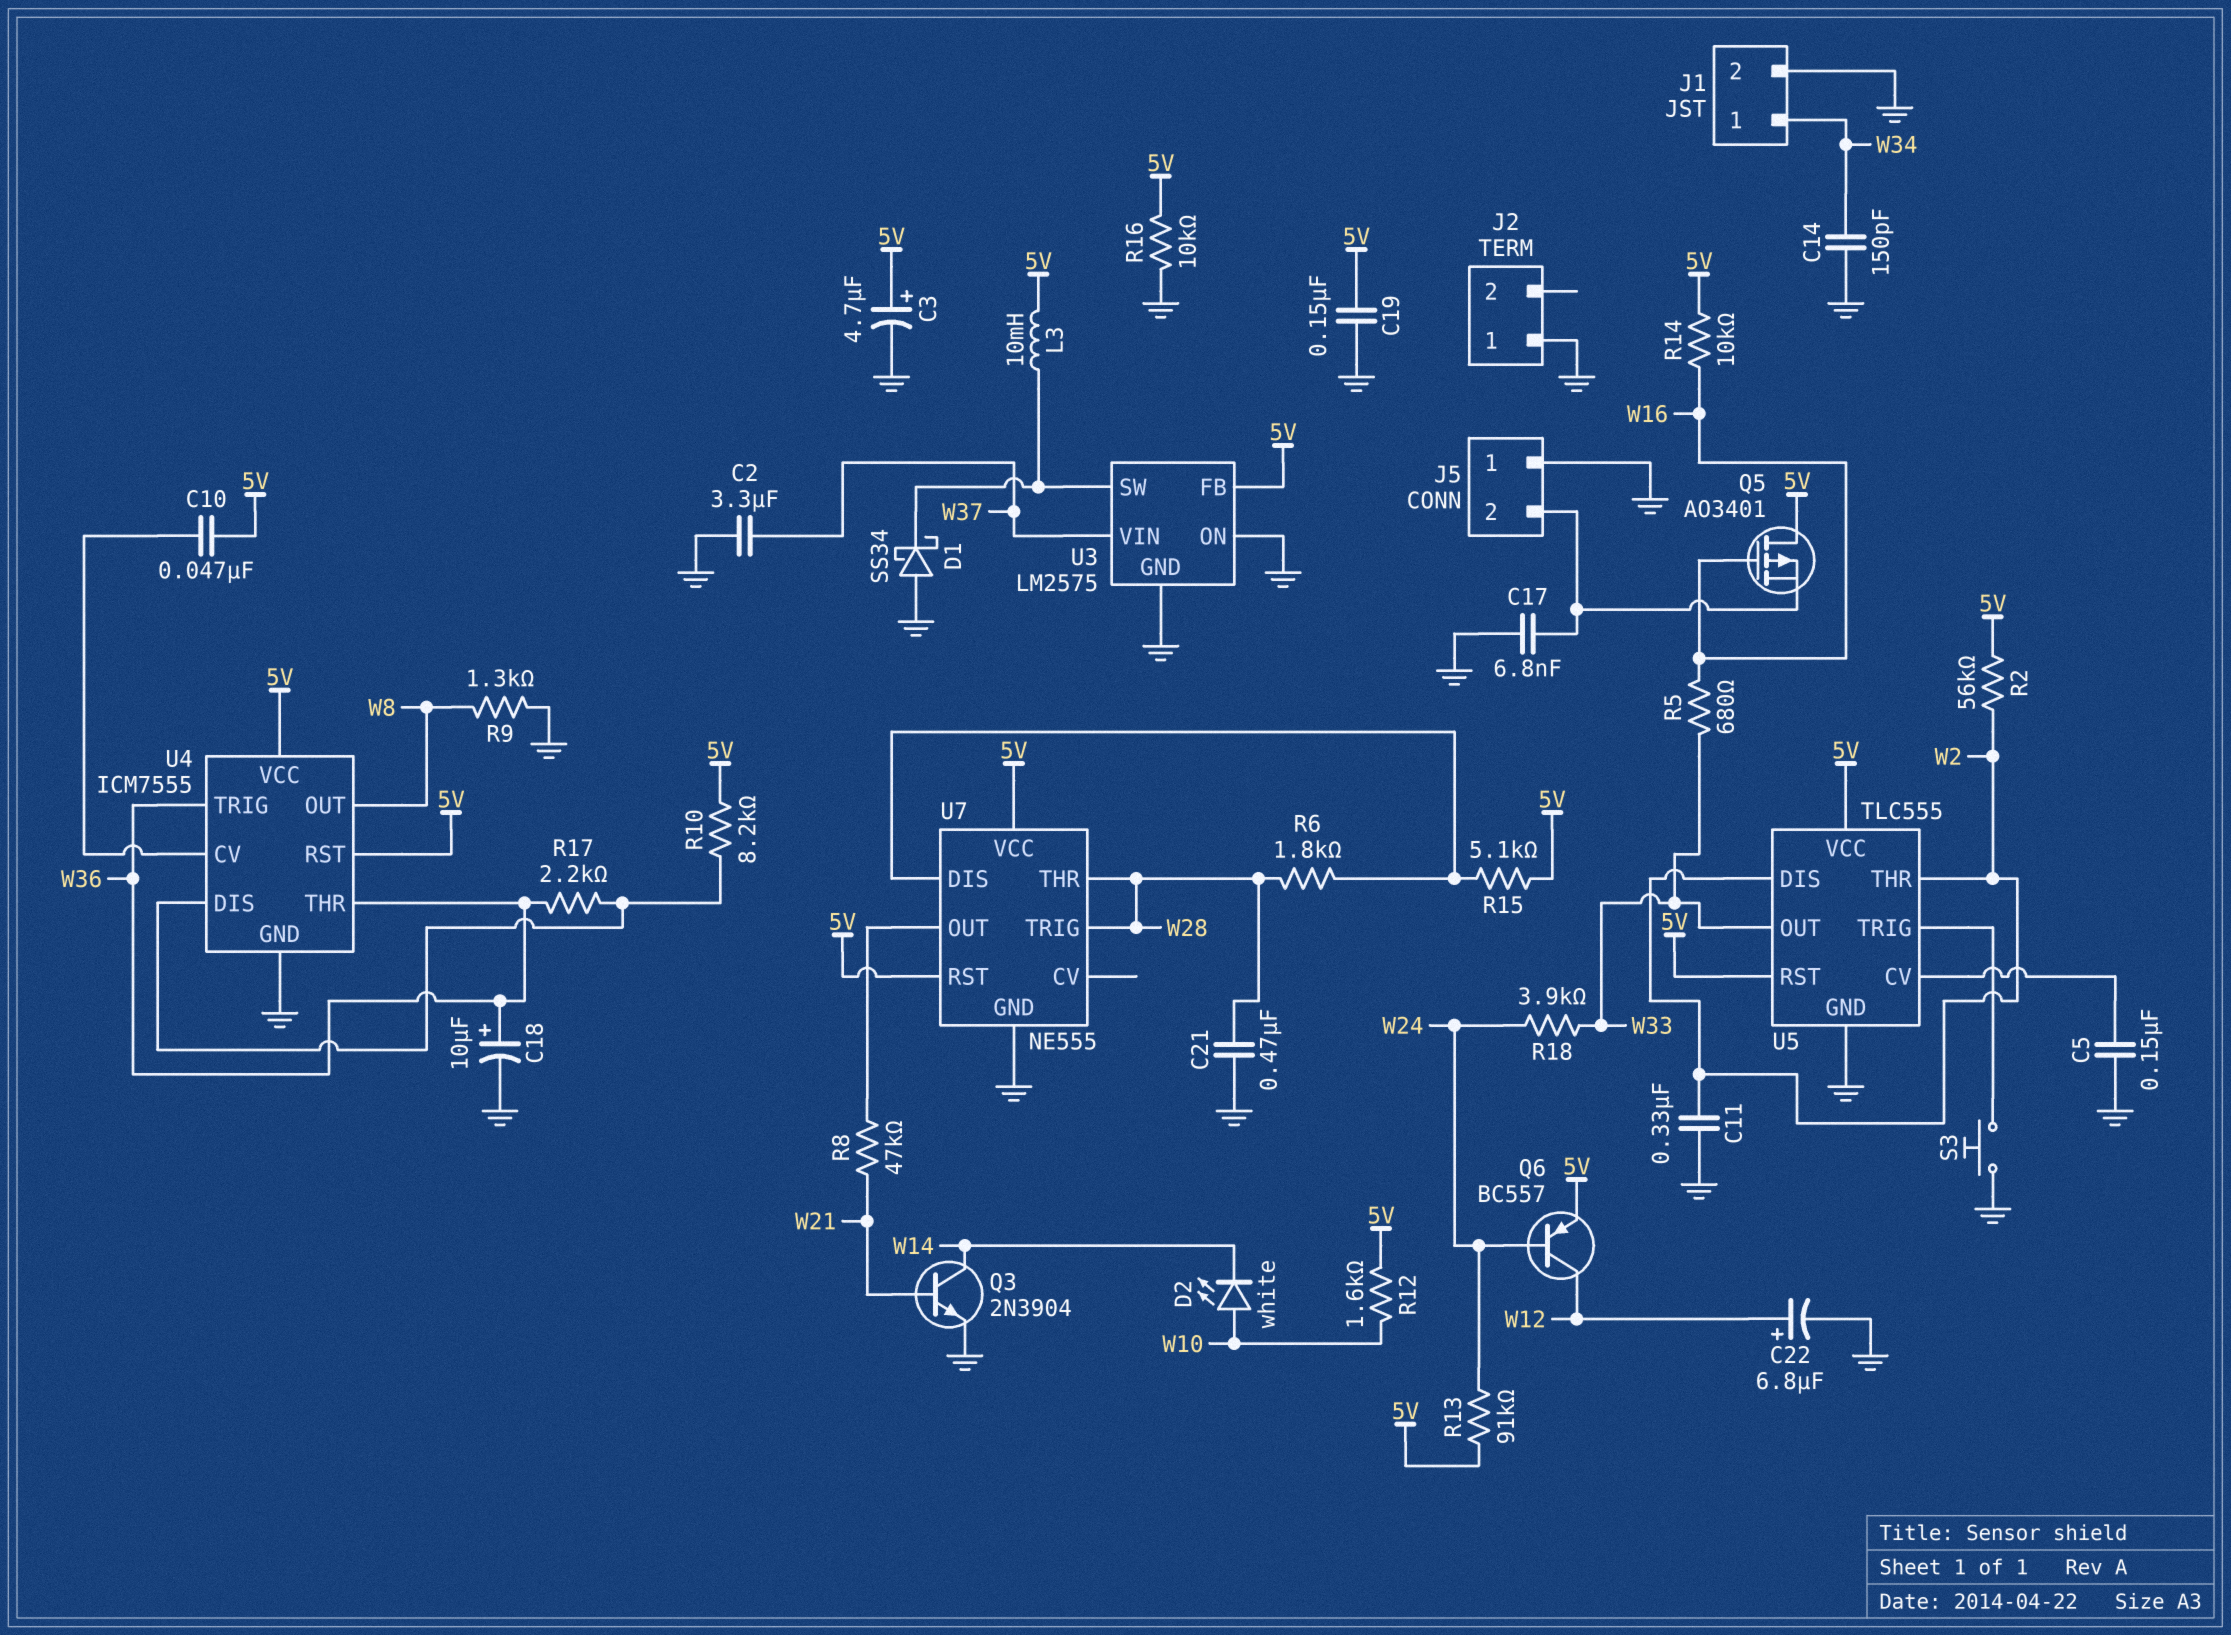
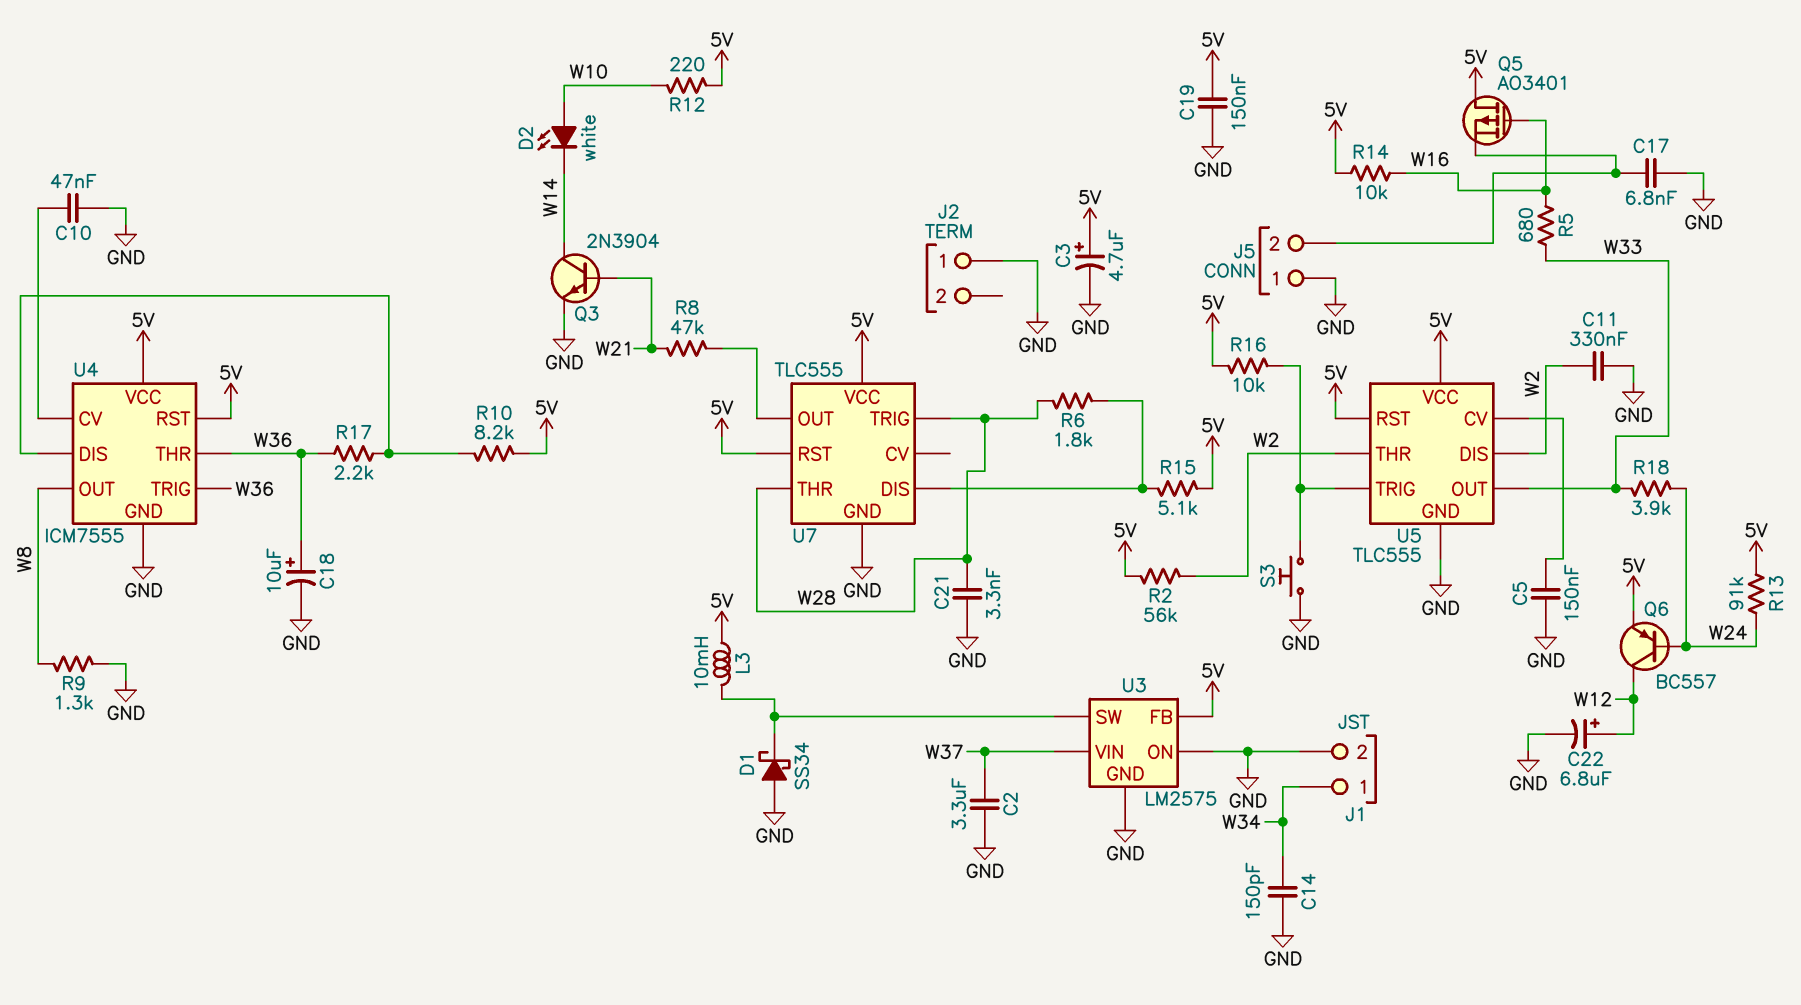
C10: 47nF (5V, U4/CV) -> 47nF (GND, U4/CV)
C21: 470nF (GND, W28) -> 3.3nF (GND, W28)
R12: 1.6k (5V, W10) -> 220 (5V, W10)
R16: 10k (5V, GND) -> 10k (5V, U5/TRIG)
U7: NE555 -> TLC555

